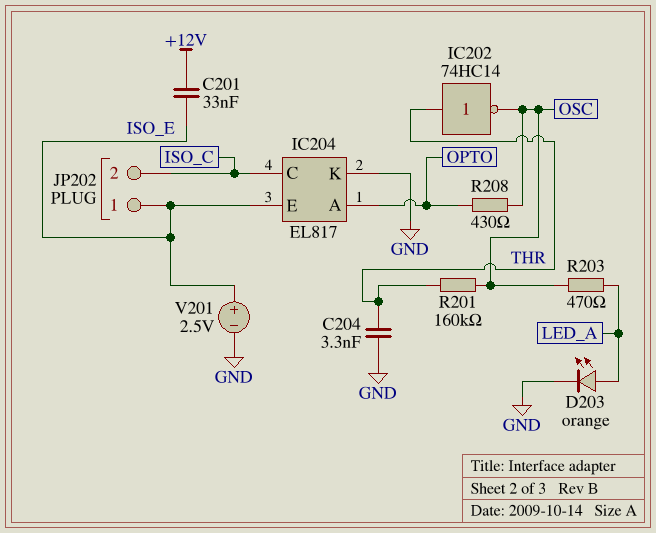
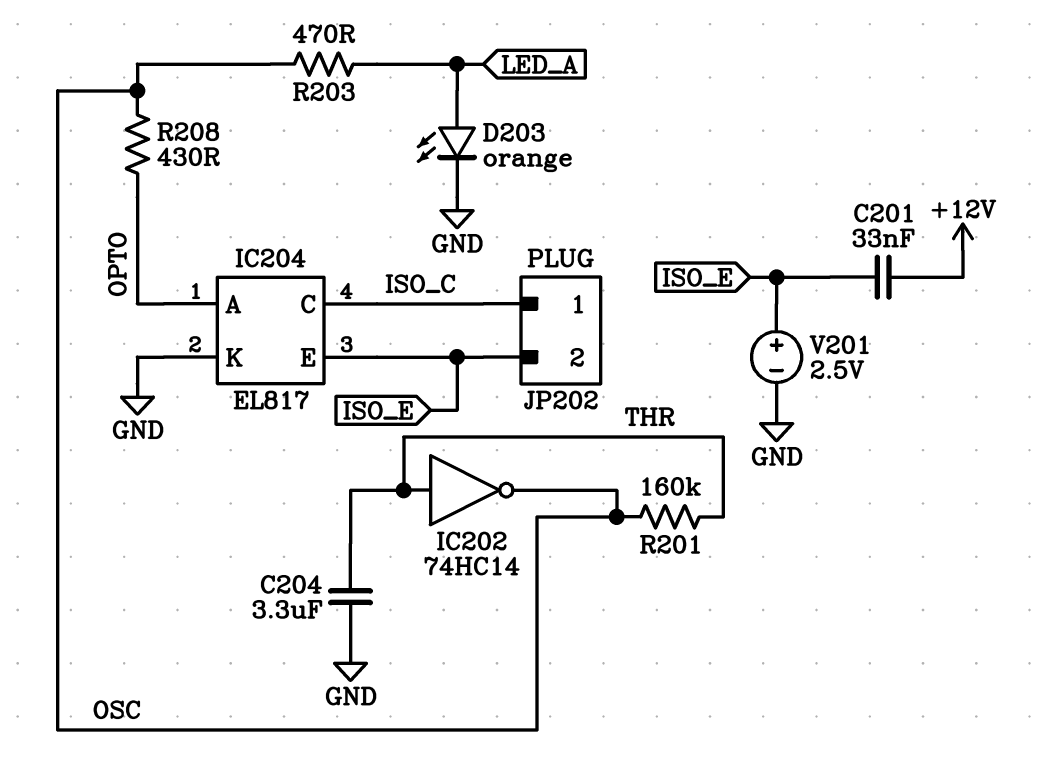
C204: 3.3nF (GND, THR) -> 3.3uF (GND, THR)
JP202 pin 1: ISO_E -> ISO_C
JP202 pin 2: ISO_C -> ISO_E

